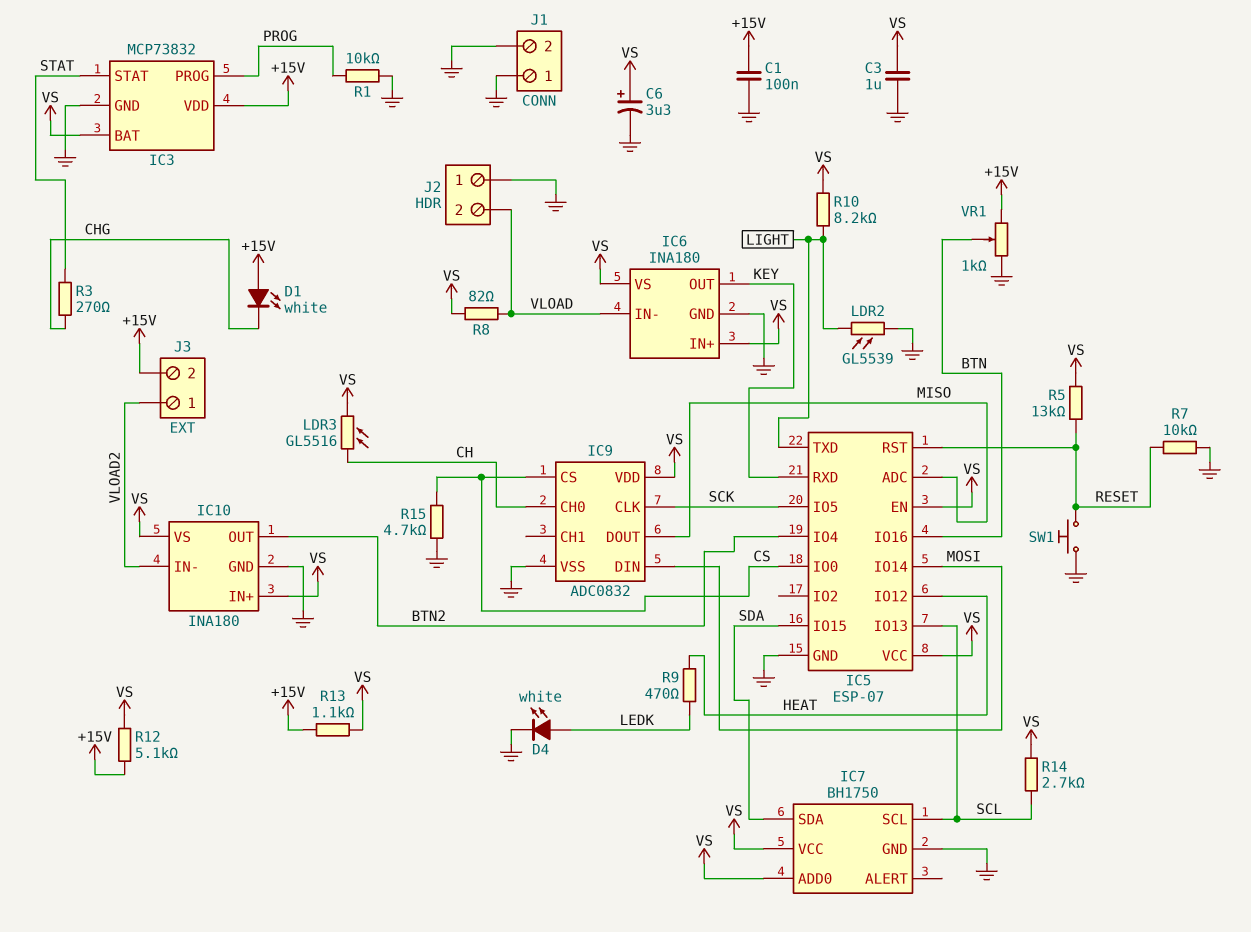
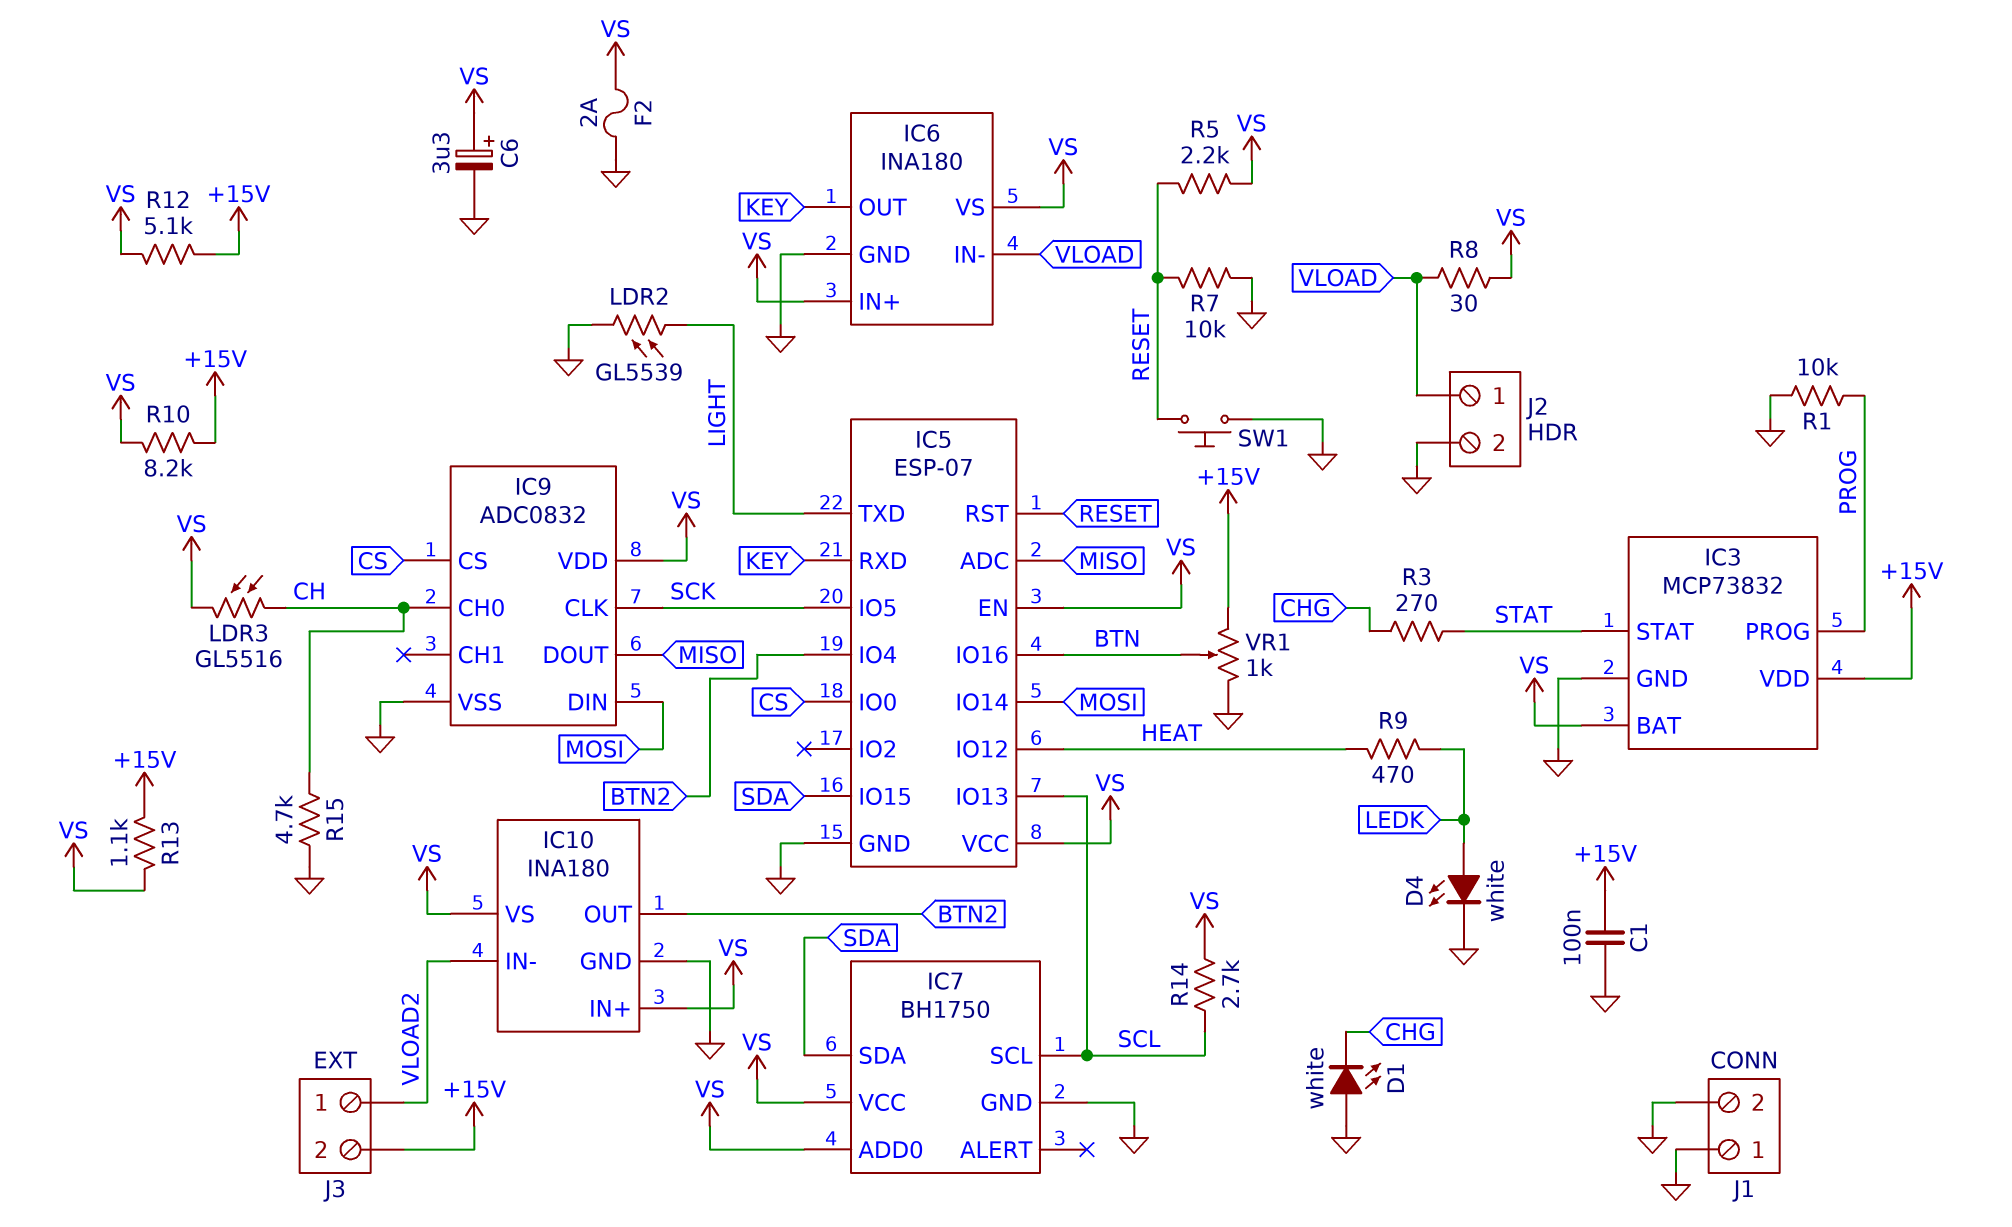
C3: 1uF (GND, VS) -> none
D1: LED white (A +15V, K CHG) -> LED white (A GND, K CHG)
F2: none -> 2A (GND, VS)
J2 pin 1: GND -> VLOAD
J2 pin 2: VLOAD -> GND
R5: 13k (RESET, VS) -> 2.2k (RESET, VS)
R8: 82 (VLOAD, VS) -> 30 (VLOAD, VS)
R10: 8.2k (LIGHT, VS) -> 8.2k (+15V, VS)
R15: 4.7k (CS, GND) -> 4.7k (CH, GND)

